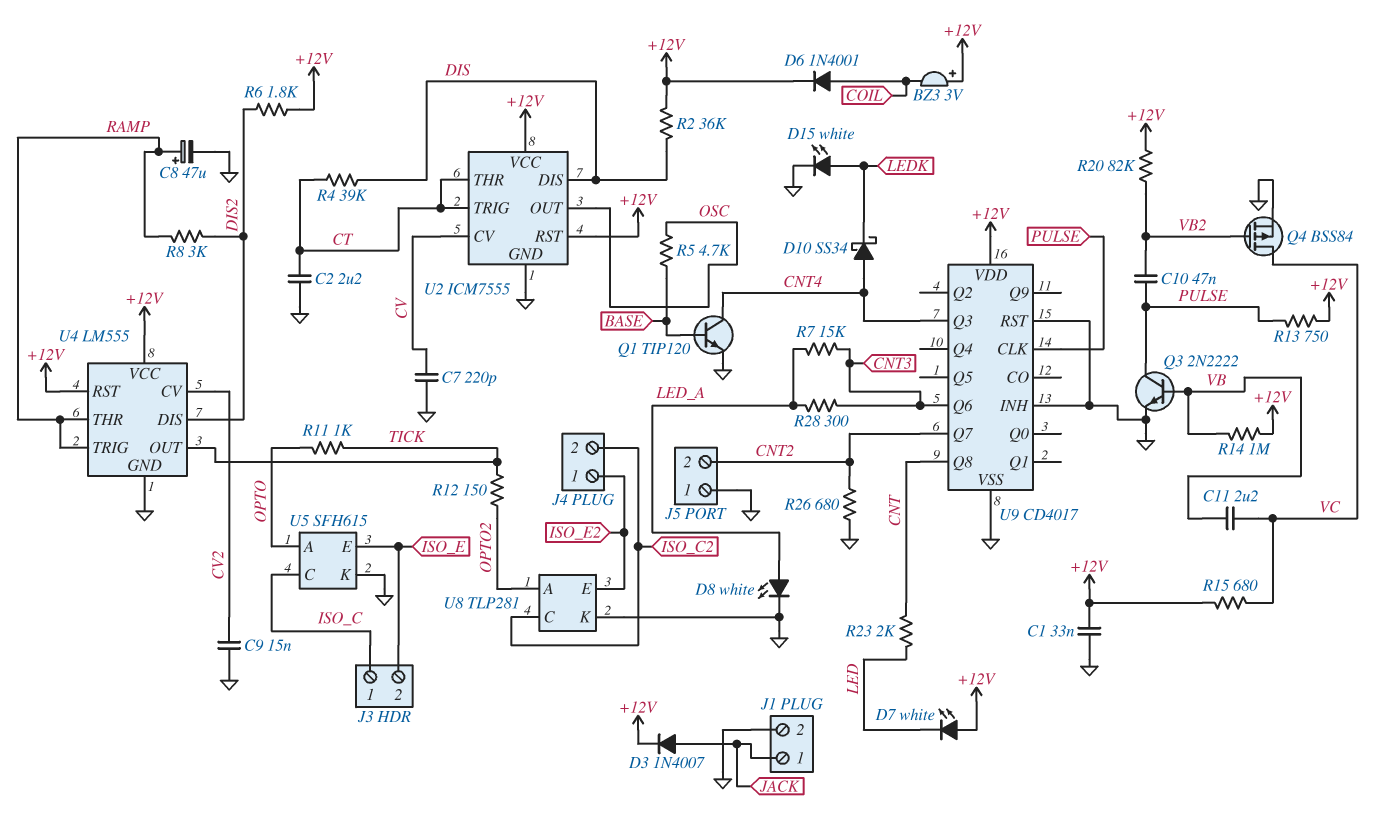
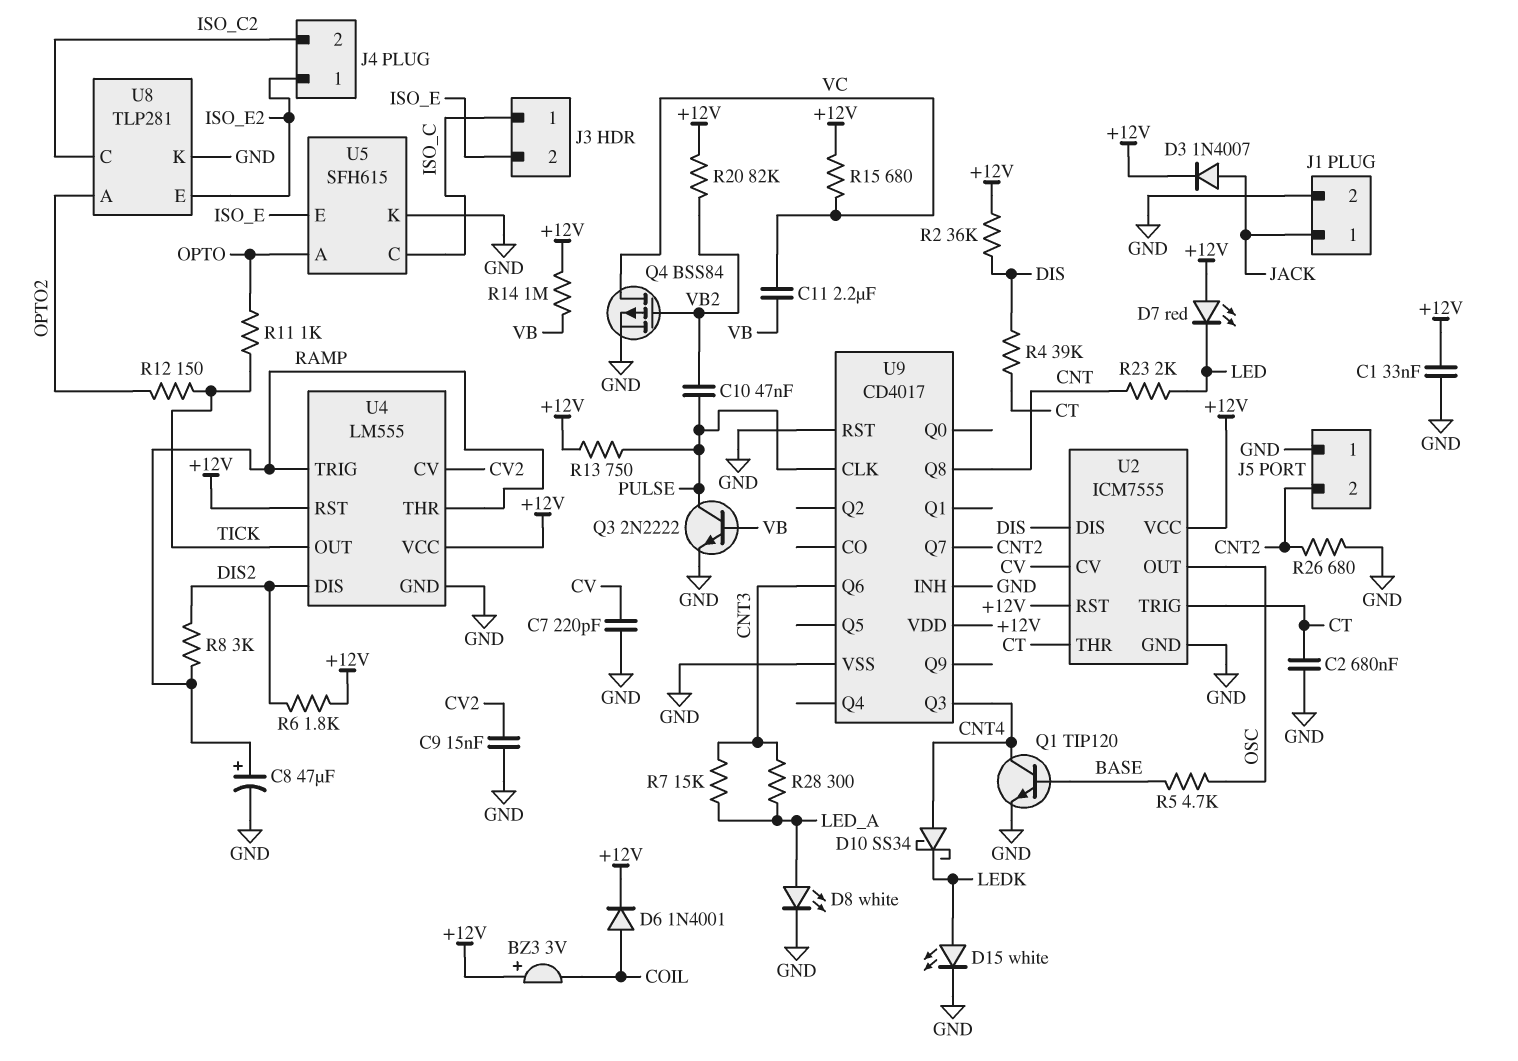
C2: 2.2uF (CT, GND) -> 680nF (CT, GND)
D7: LED white (A +12V, K LED) -> LED red (A +12V, K LED)

